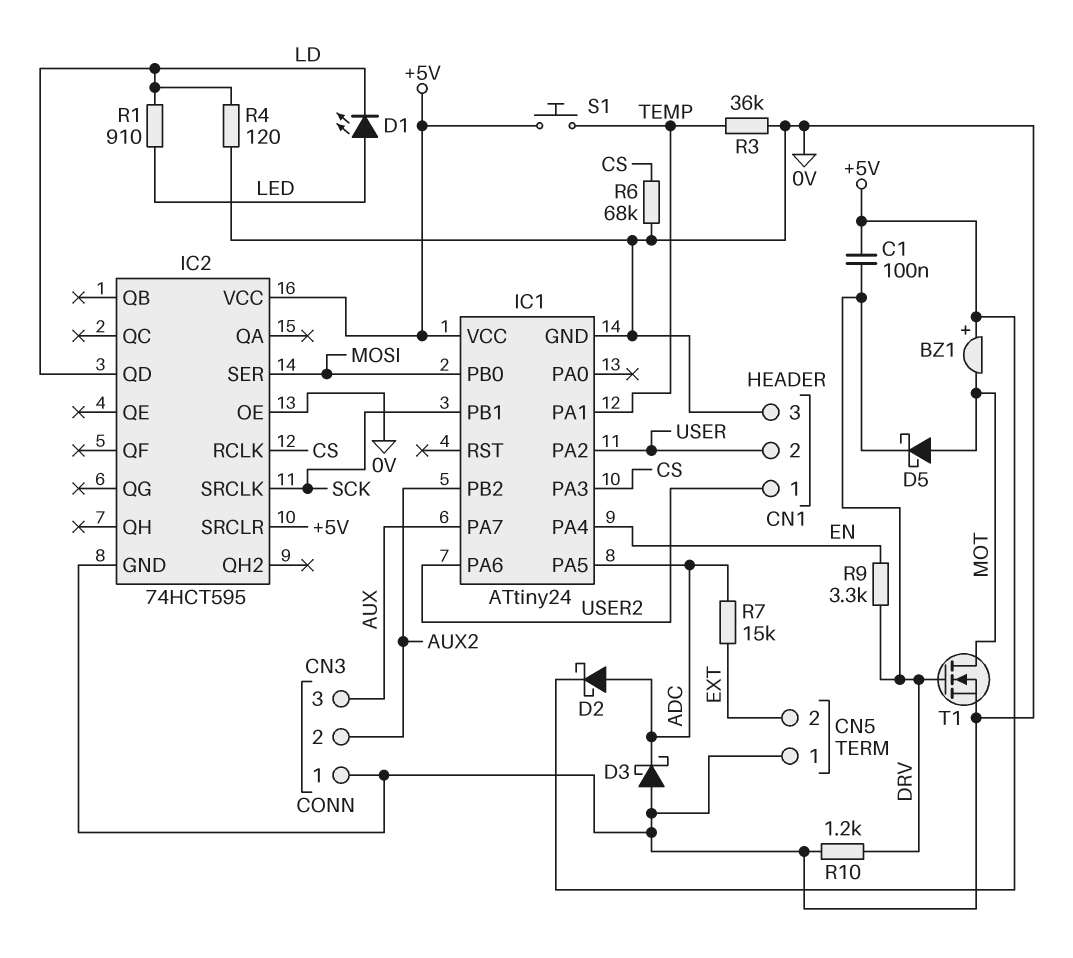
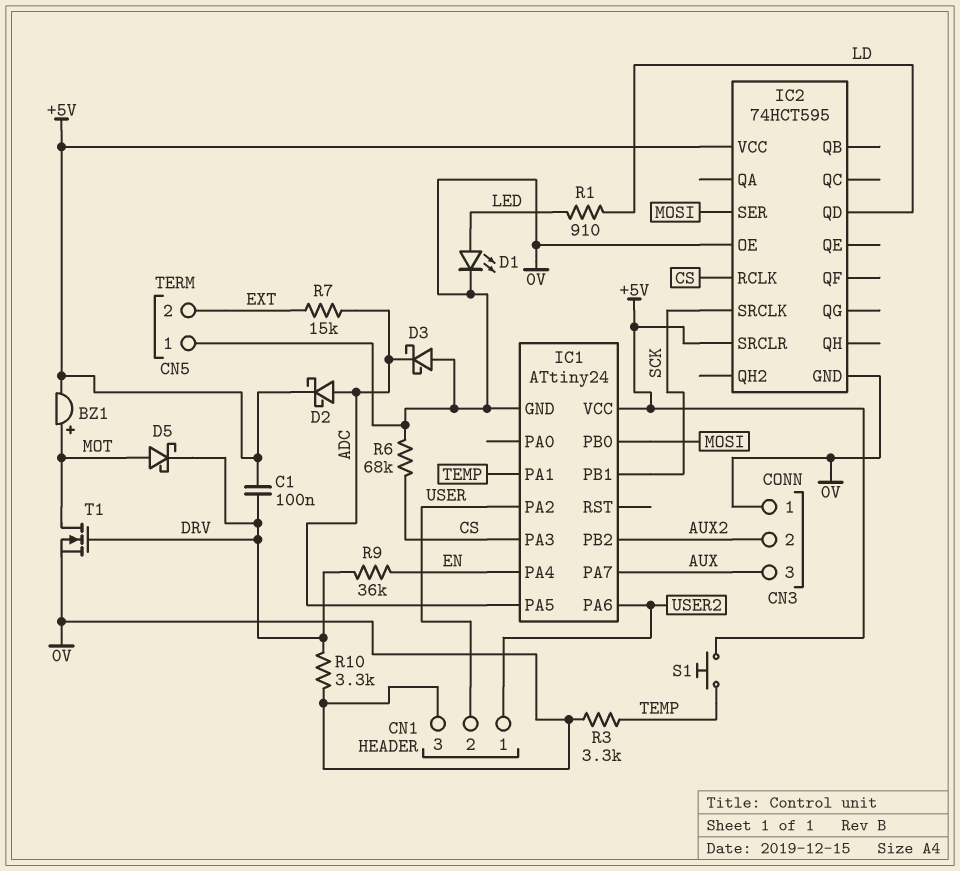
BZ1: buzzer (plus +5V, minus MOT) -> buzzer (plus MOT, minus +5V)
D1: LED (A LED, K LD) -> LED (A LED, K 0V)
R3: 36k (0V, TEMP) -> 3.3k (0V, TEMP)
R4: 120 (0V, LD) -> none
R9: 3.3k (DRV, EN) -> 36k (DRV, EN)
R10: 1.2k (0V, DRV) -> 3.3k (0V, DRV)

